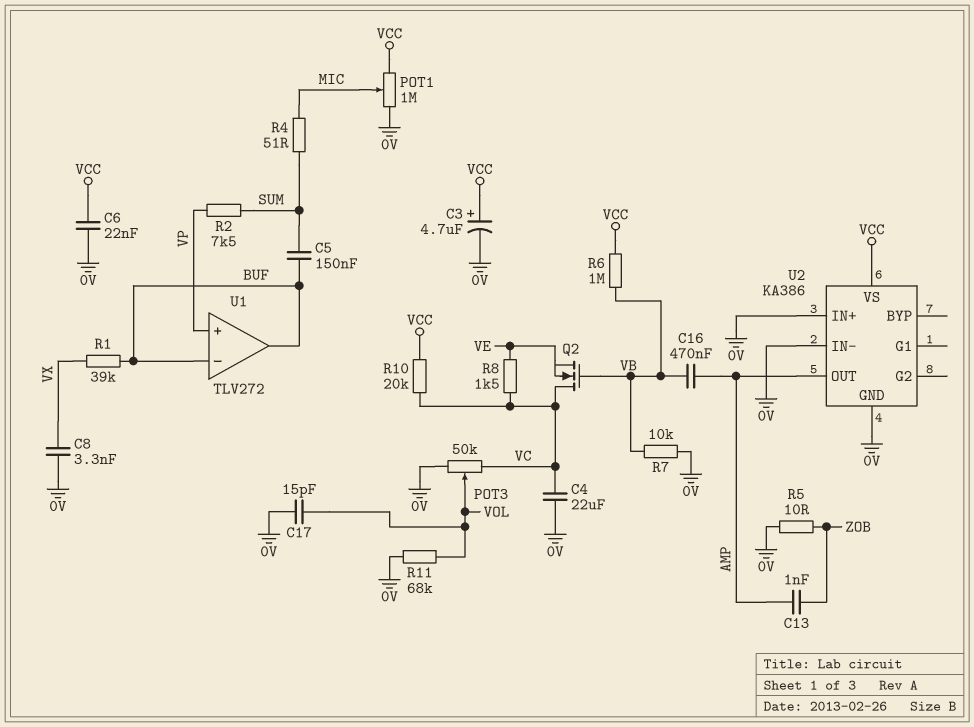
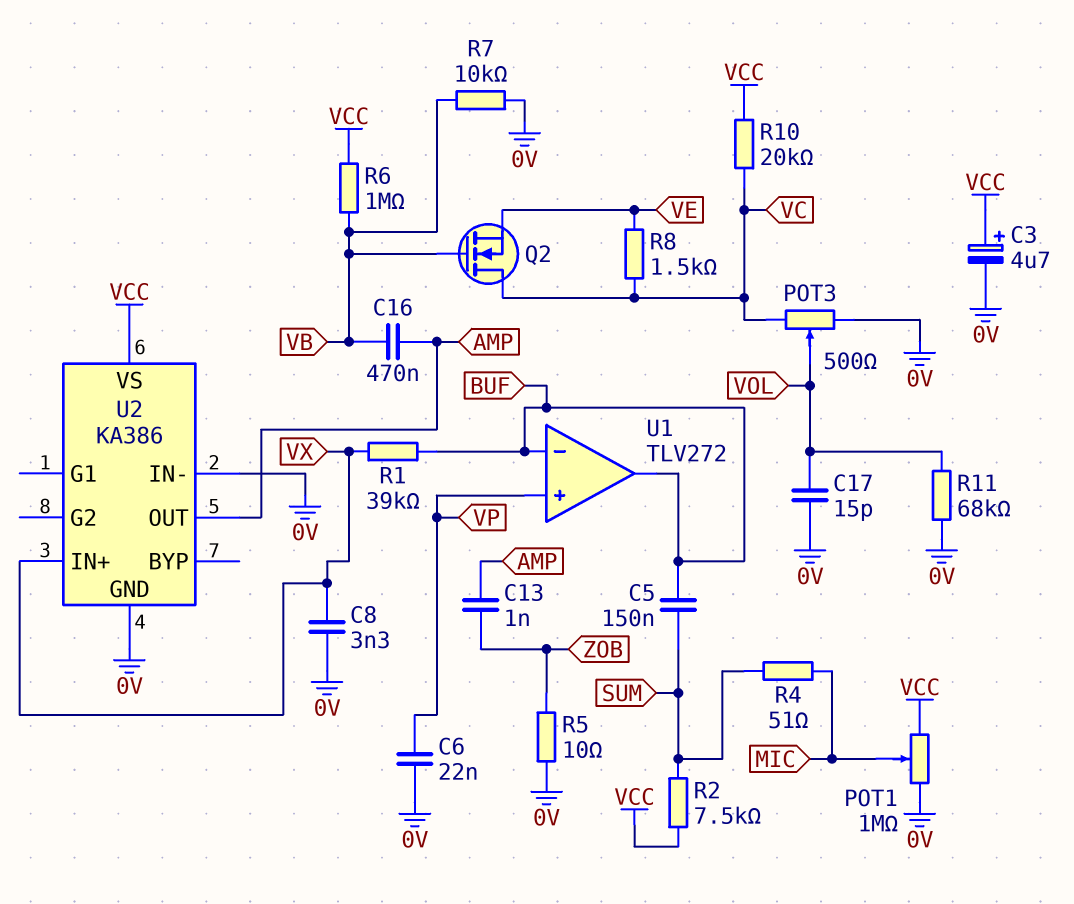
C4: 22uF (0V, VC) -> none
C6: 22nF (0V, VCC) -> 22nF (0V, VP)
POT3: 50k (0V, VC, wiper VOL) -> 500 (0V, VC, wiper VOL)
R2: 7.5k (SUM, VP) -> 7.5k (SUM, VCC)
U2 pin IN+: 0V -> VX

